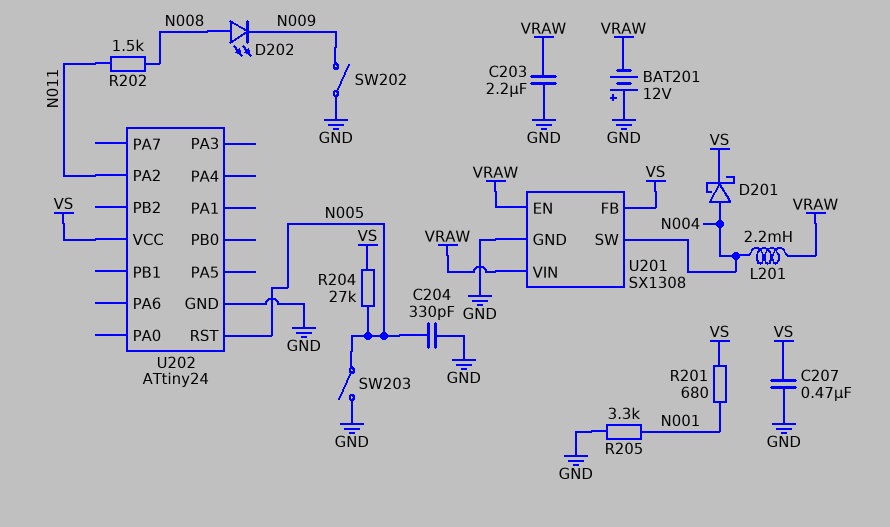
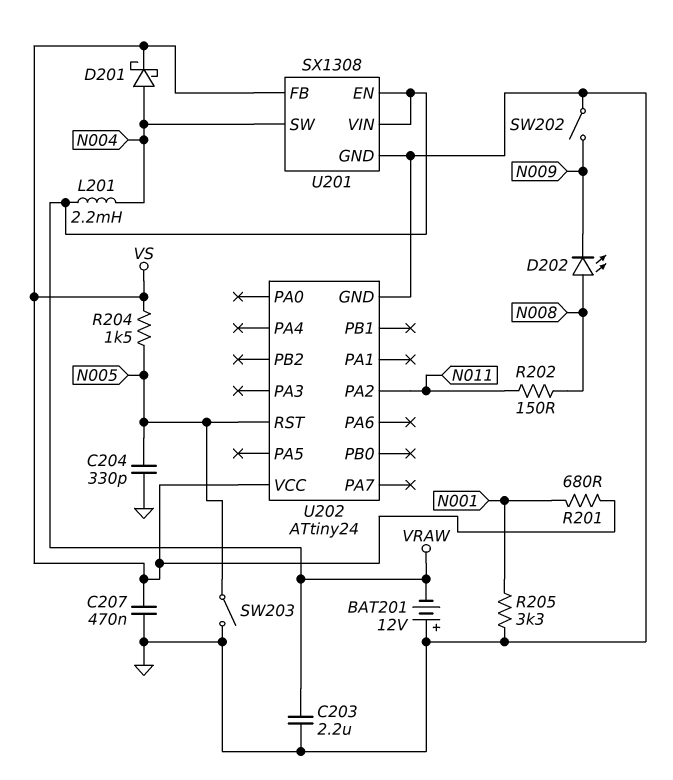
R202: 1.5k (N008, N011) -> 150 (N008, N011)
R204: 27k (N005, VS) -> 1.5k (N005, VS)

